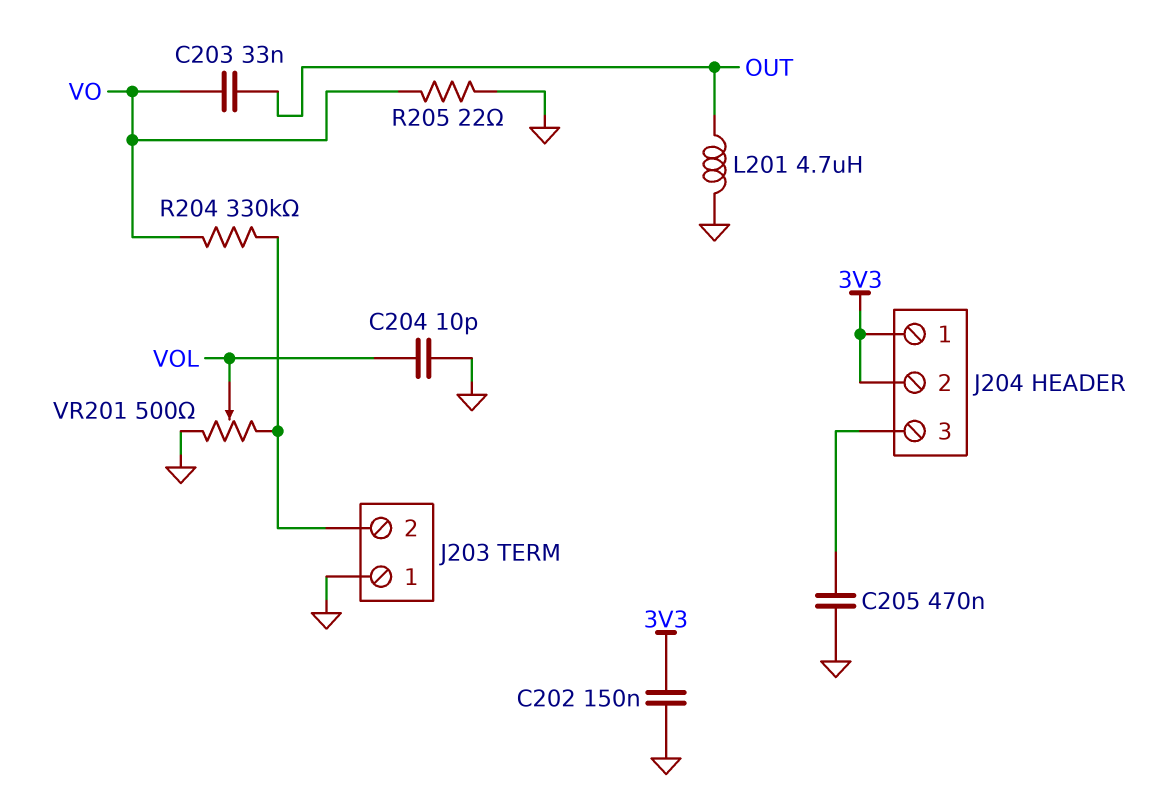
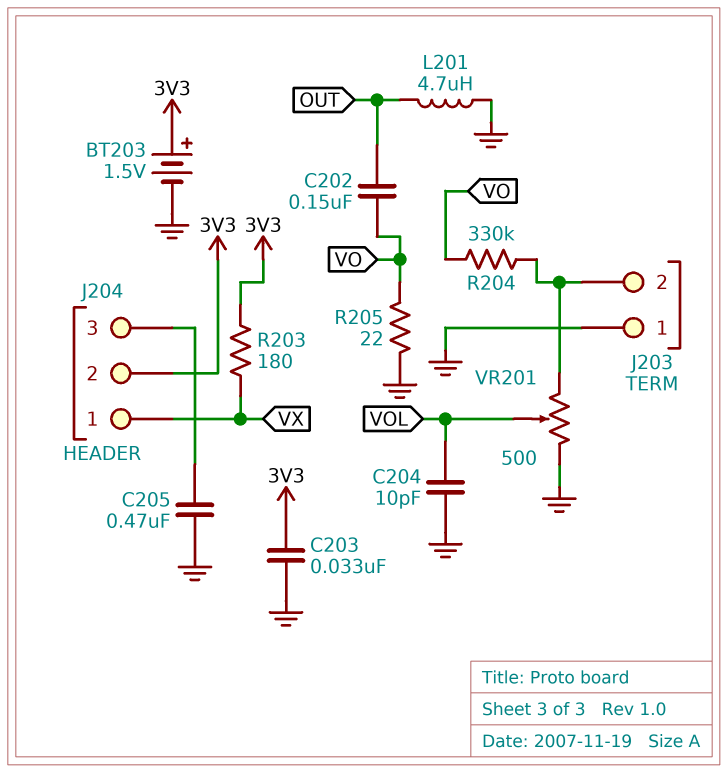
BT203: none -> 1.5V (plus 3V3, minus GND)
C202: 150nF (3V3, GND) -> 150nF (OUT, VO)
C203: 33nF (OUT, VO) -> 33nF (3V3, GND)
J204 pin 1: 3V3 -> VX
R203: none -> 180 (3V3, VX)

